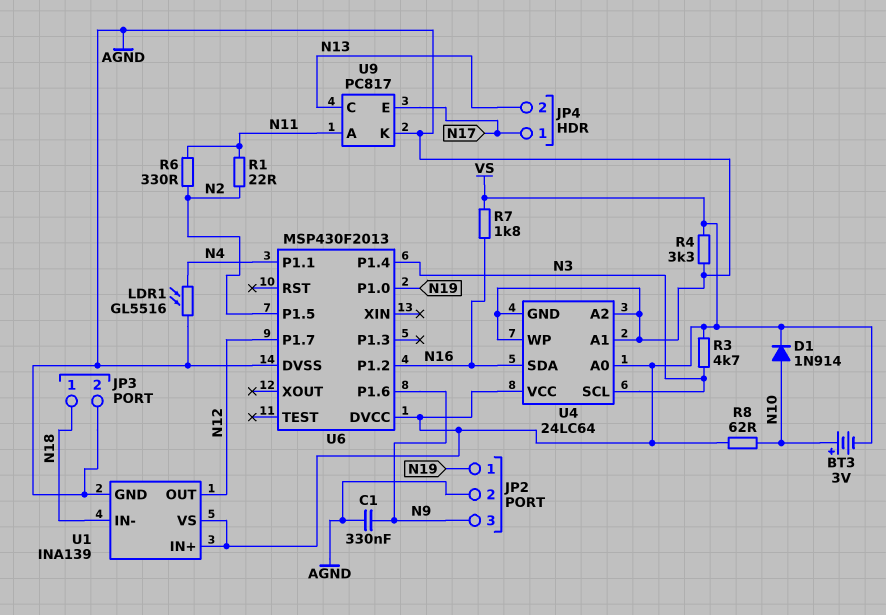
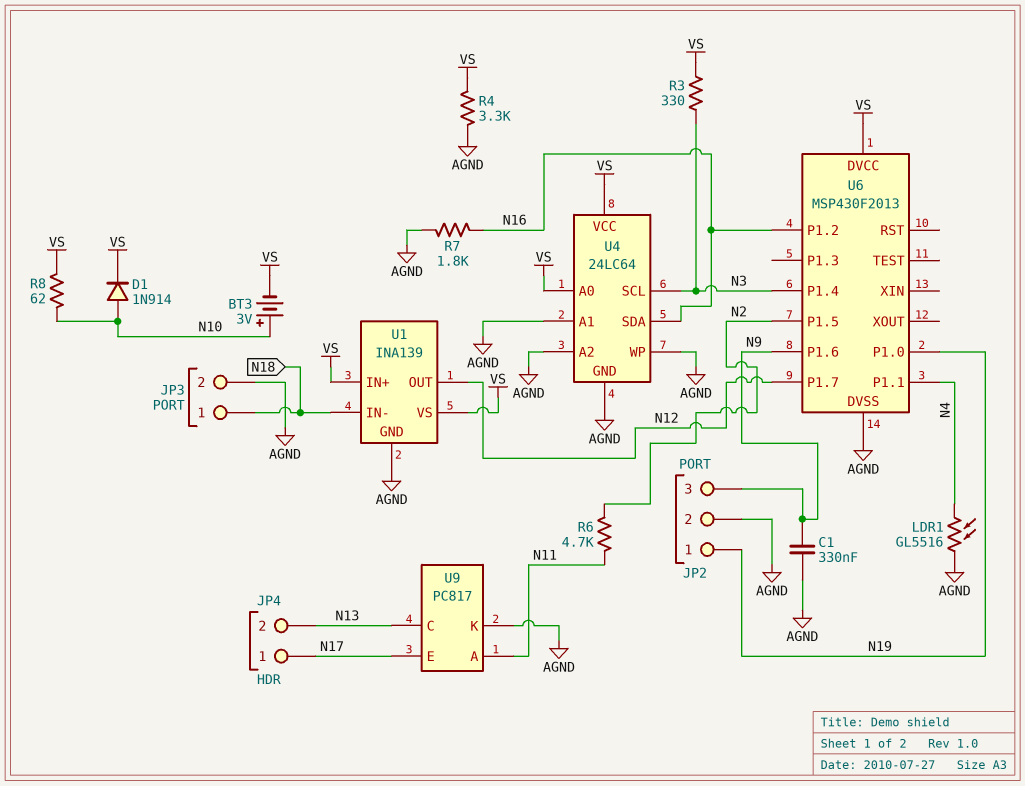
R1: 22 (N2, N11) -> none
R3: 4.7k (N3, VS) -> 330 (N3, VS)
R6: 330 (N2, N11) -> 4.7k (N2, N11)
R7: 1.8k (N16, VS) -> 1.8k (AGND, N16)

